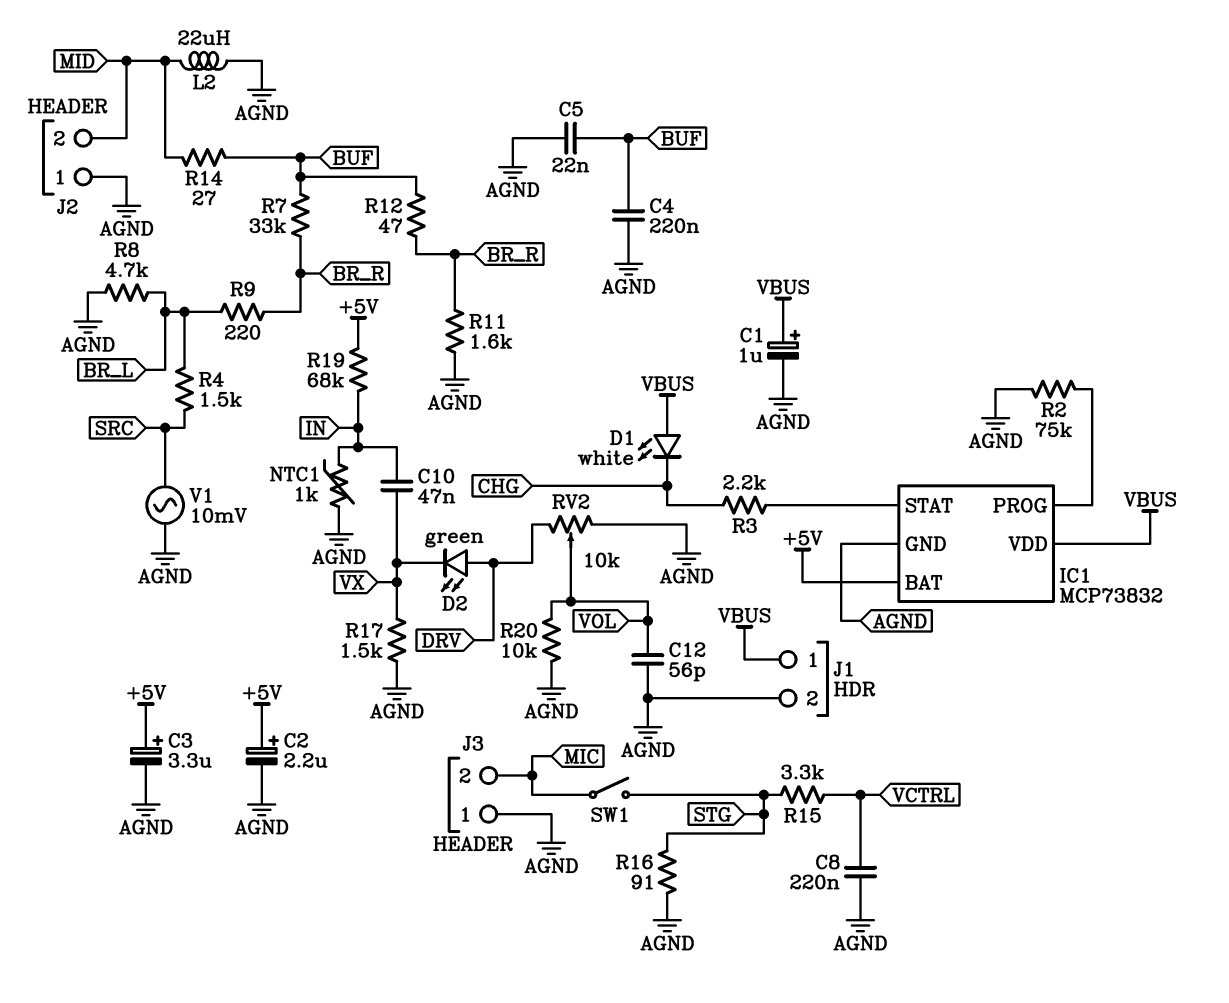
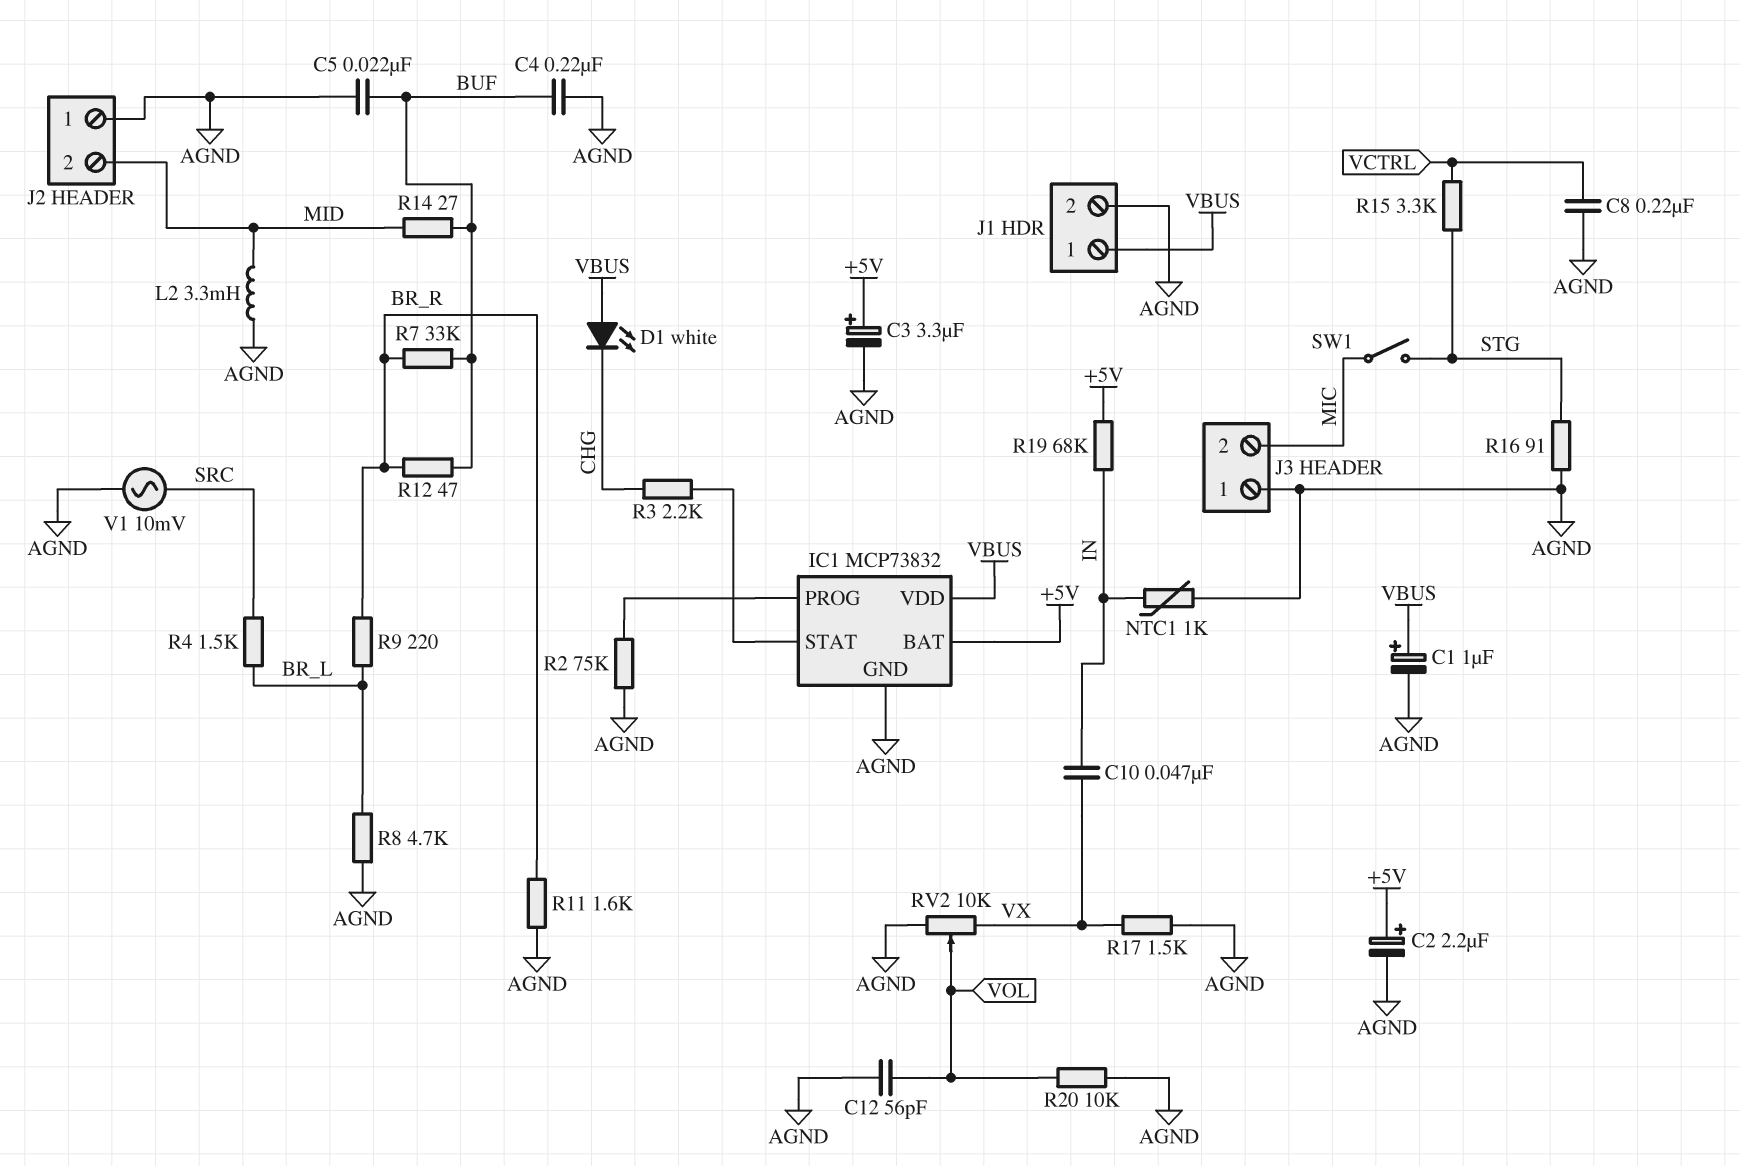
D2: LED green (A DRV, K VX) -> none
L2: 22uH (AGND, MID) -> 3.3mH (AGND, MID)
RV2: 10k (AGND, DRV, wiper VOL) -> 10k (AGND, VX, wiper VOL)

